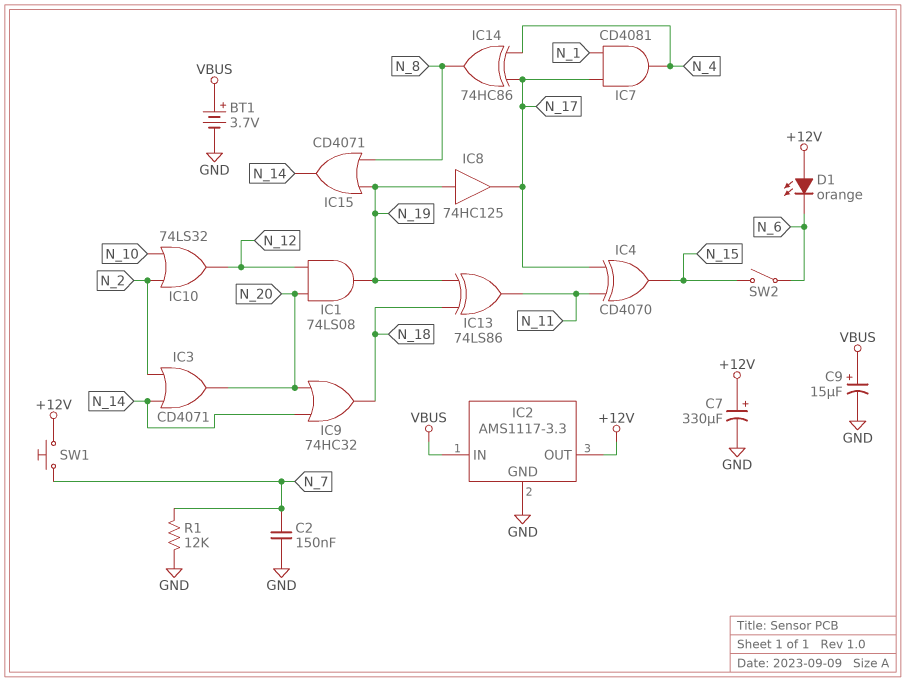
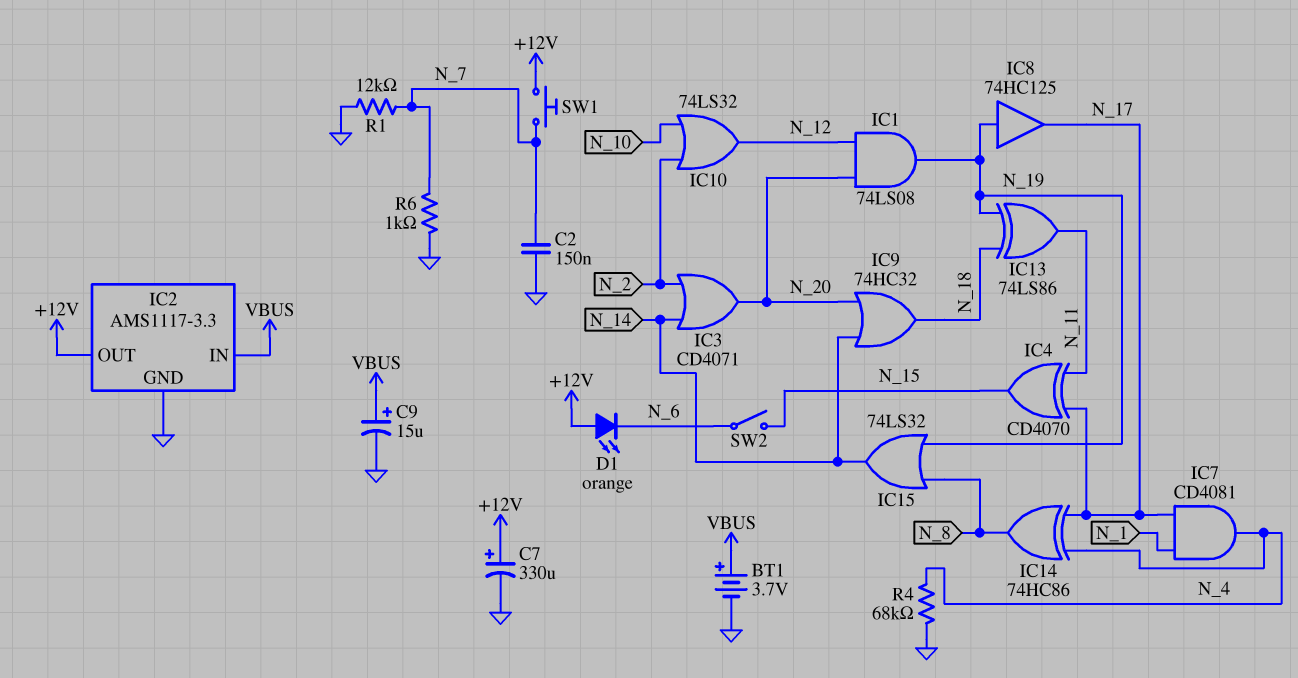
IC15: OR CD4071 (in N_8, in N_19, out N_14) -> OR 74LS32 (in N_8, in N_19, out N_14)
R4: none -> 68k (GND, N_4)
R6: none -> 1k (GND, N_7)

